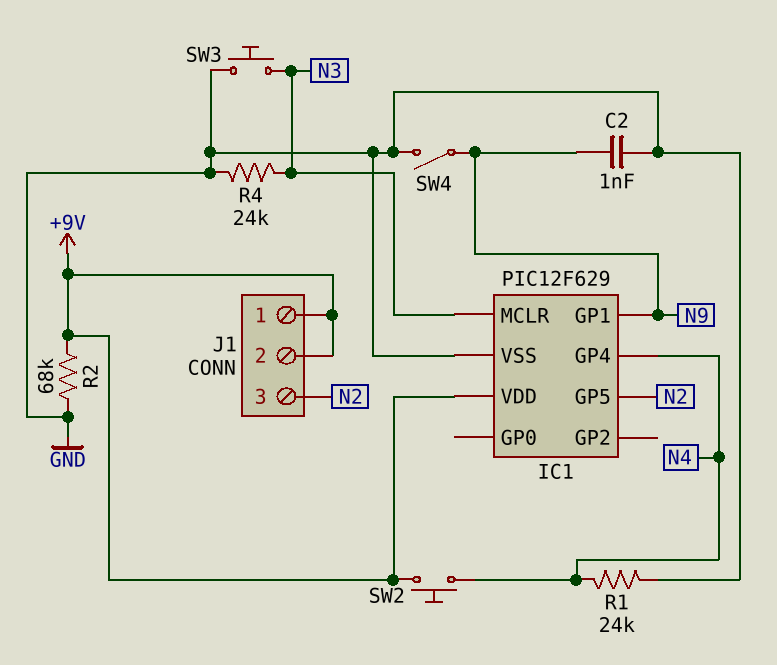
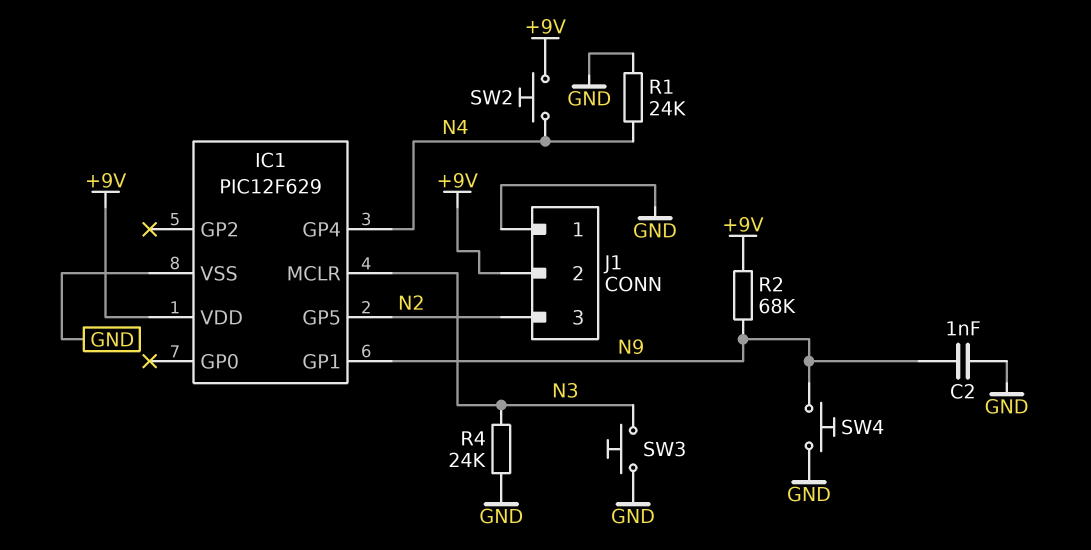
J1 pin 1: +9V -> GND
R2: 68k (+9V, GND) -> 68k (+9V, N9)
SW4: switch (GND, N9) -> button (GND, N9)

